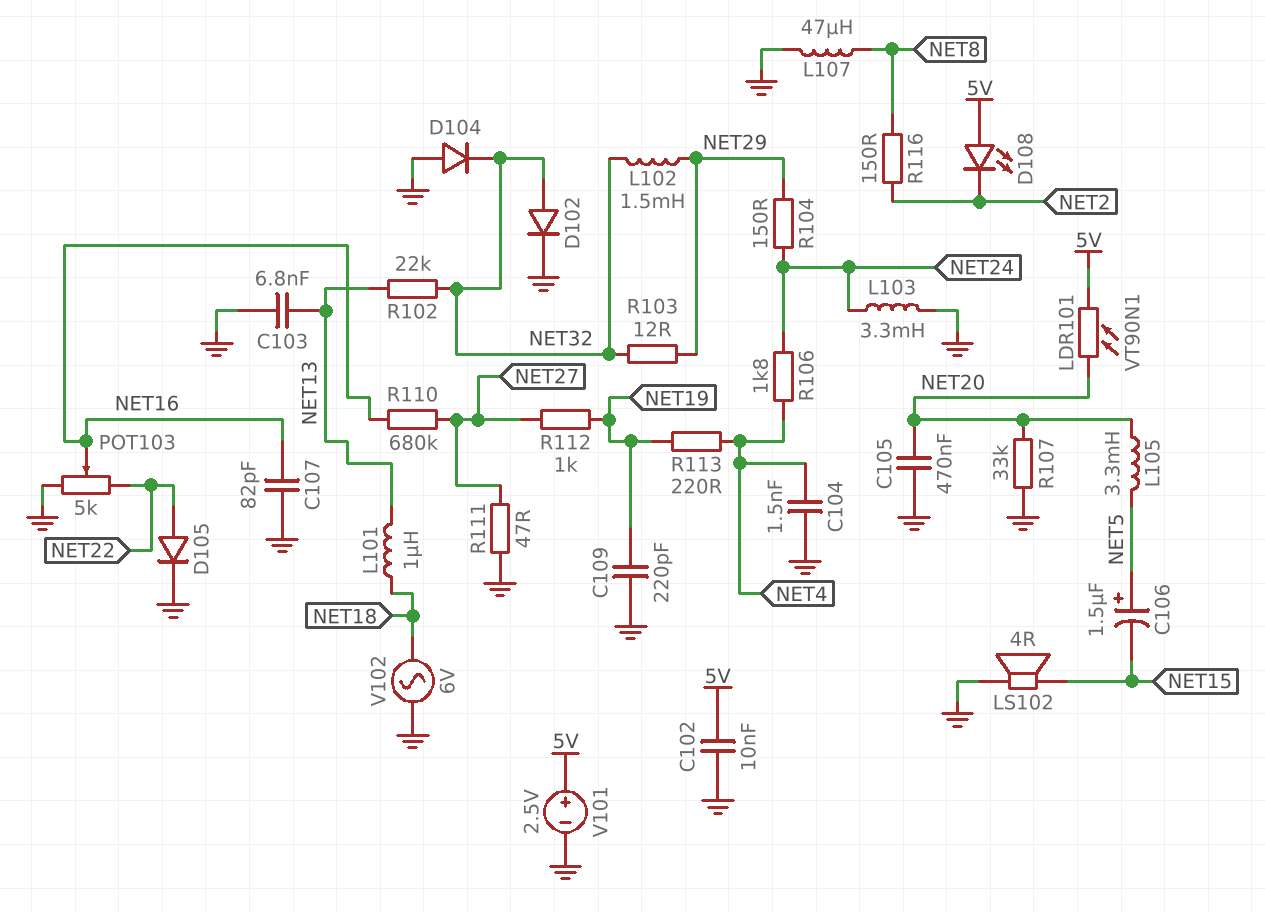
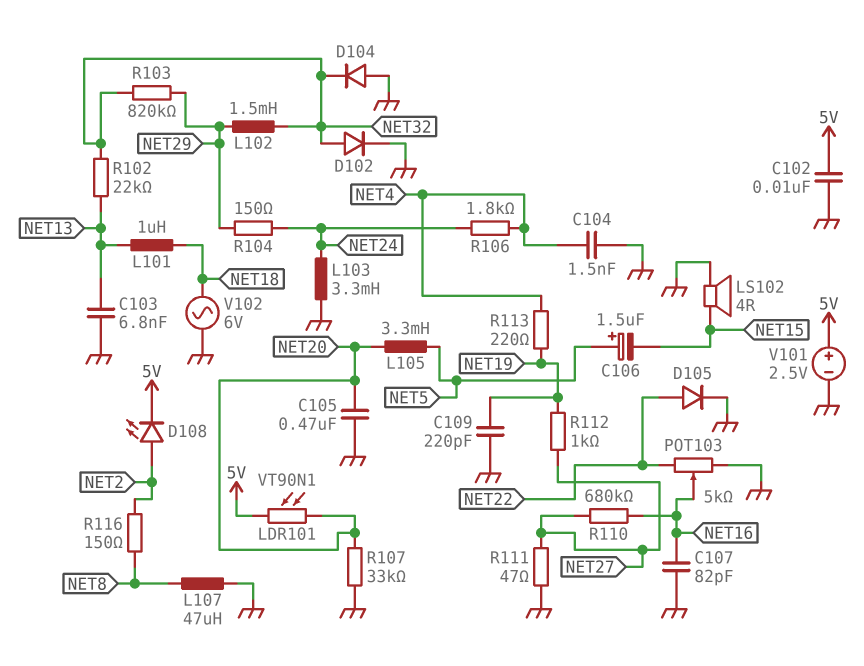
D108: LED (A 5V, K NET2) -> LED (A NET2, K 5V)
R103: 12 (NET29, NET32) -> 820k (NET29, NET32)

